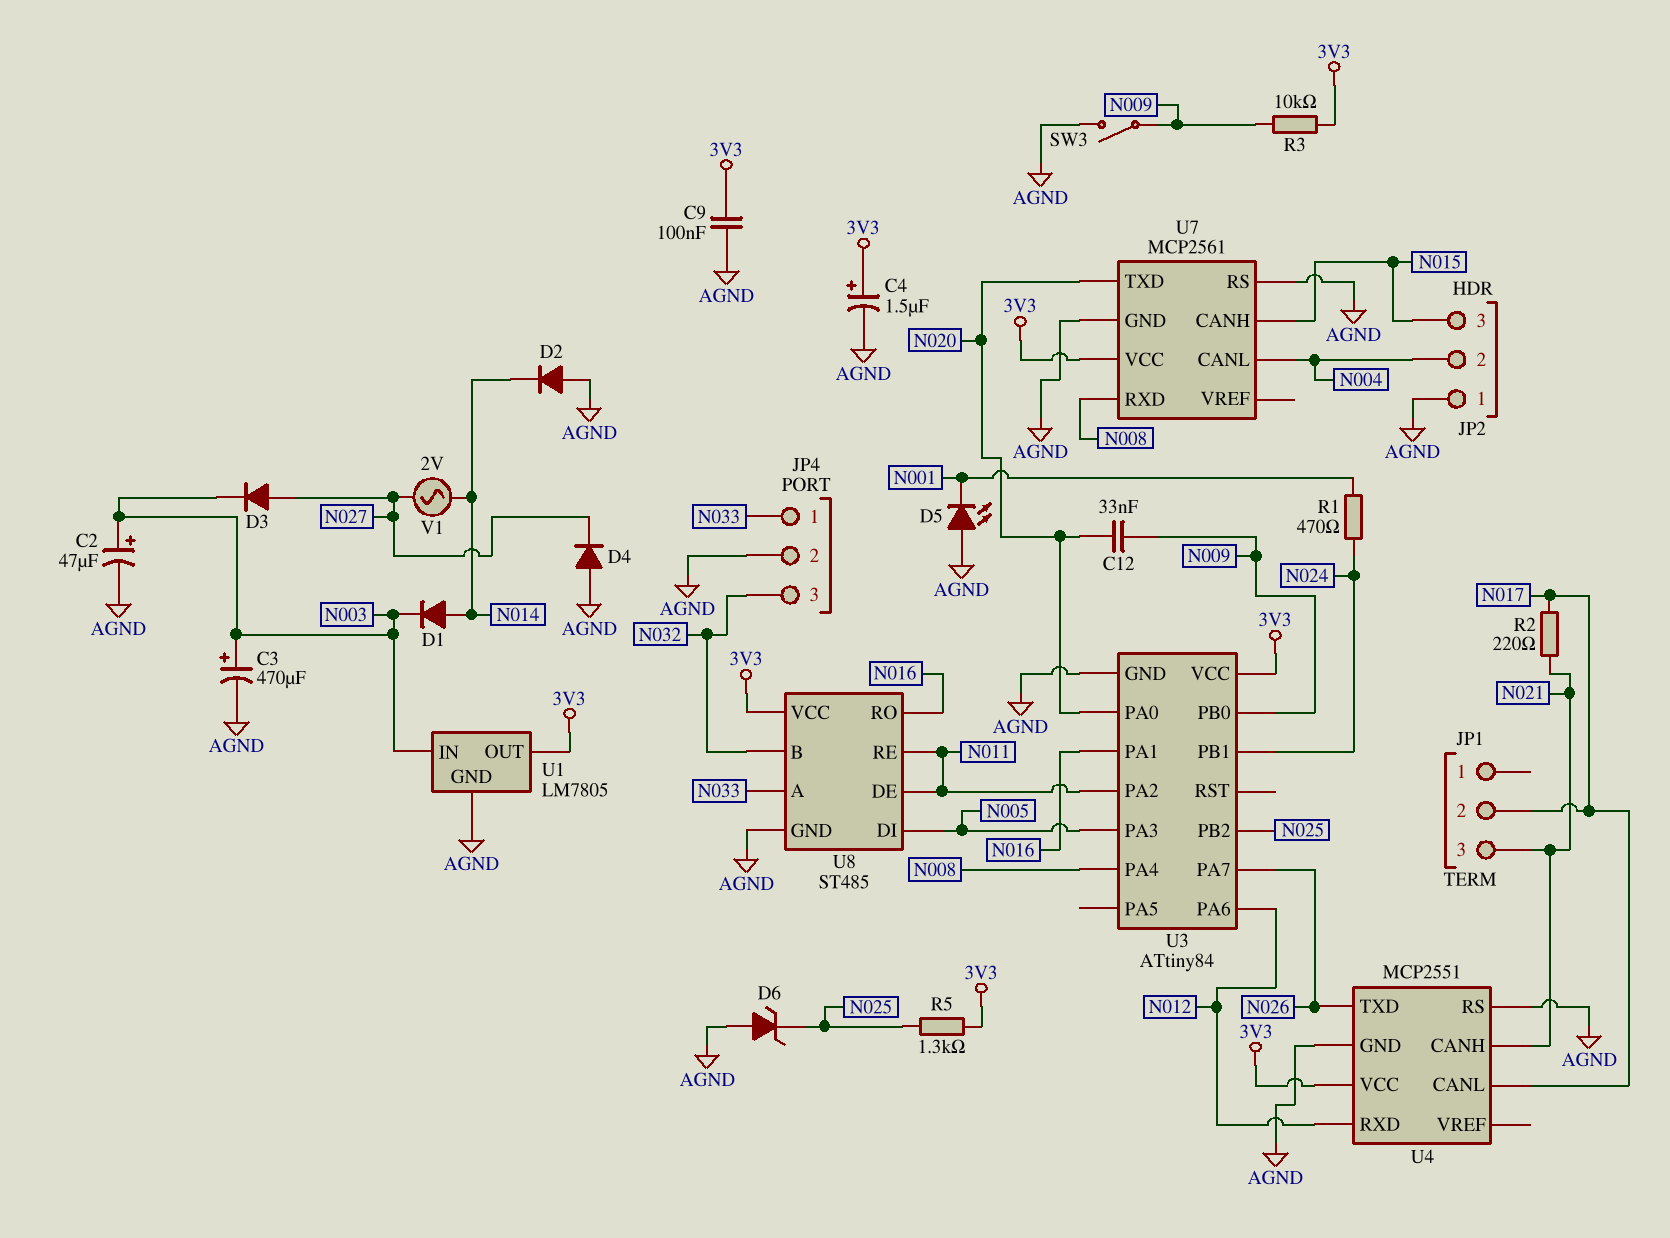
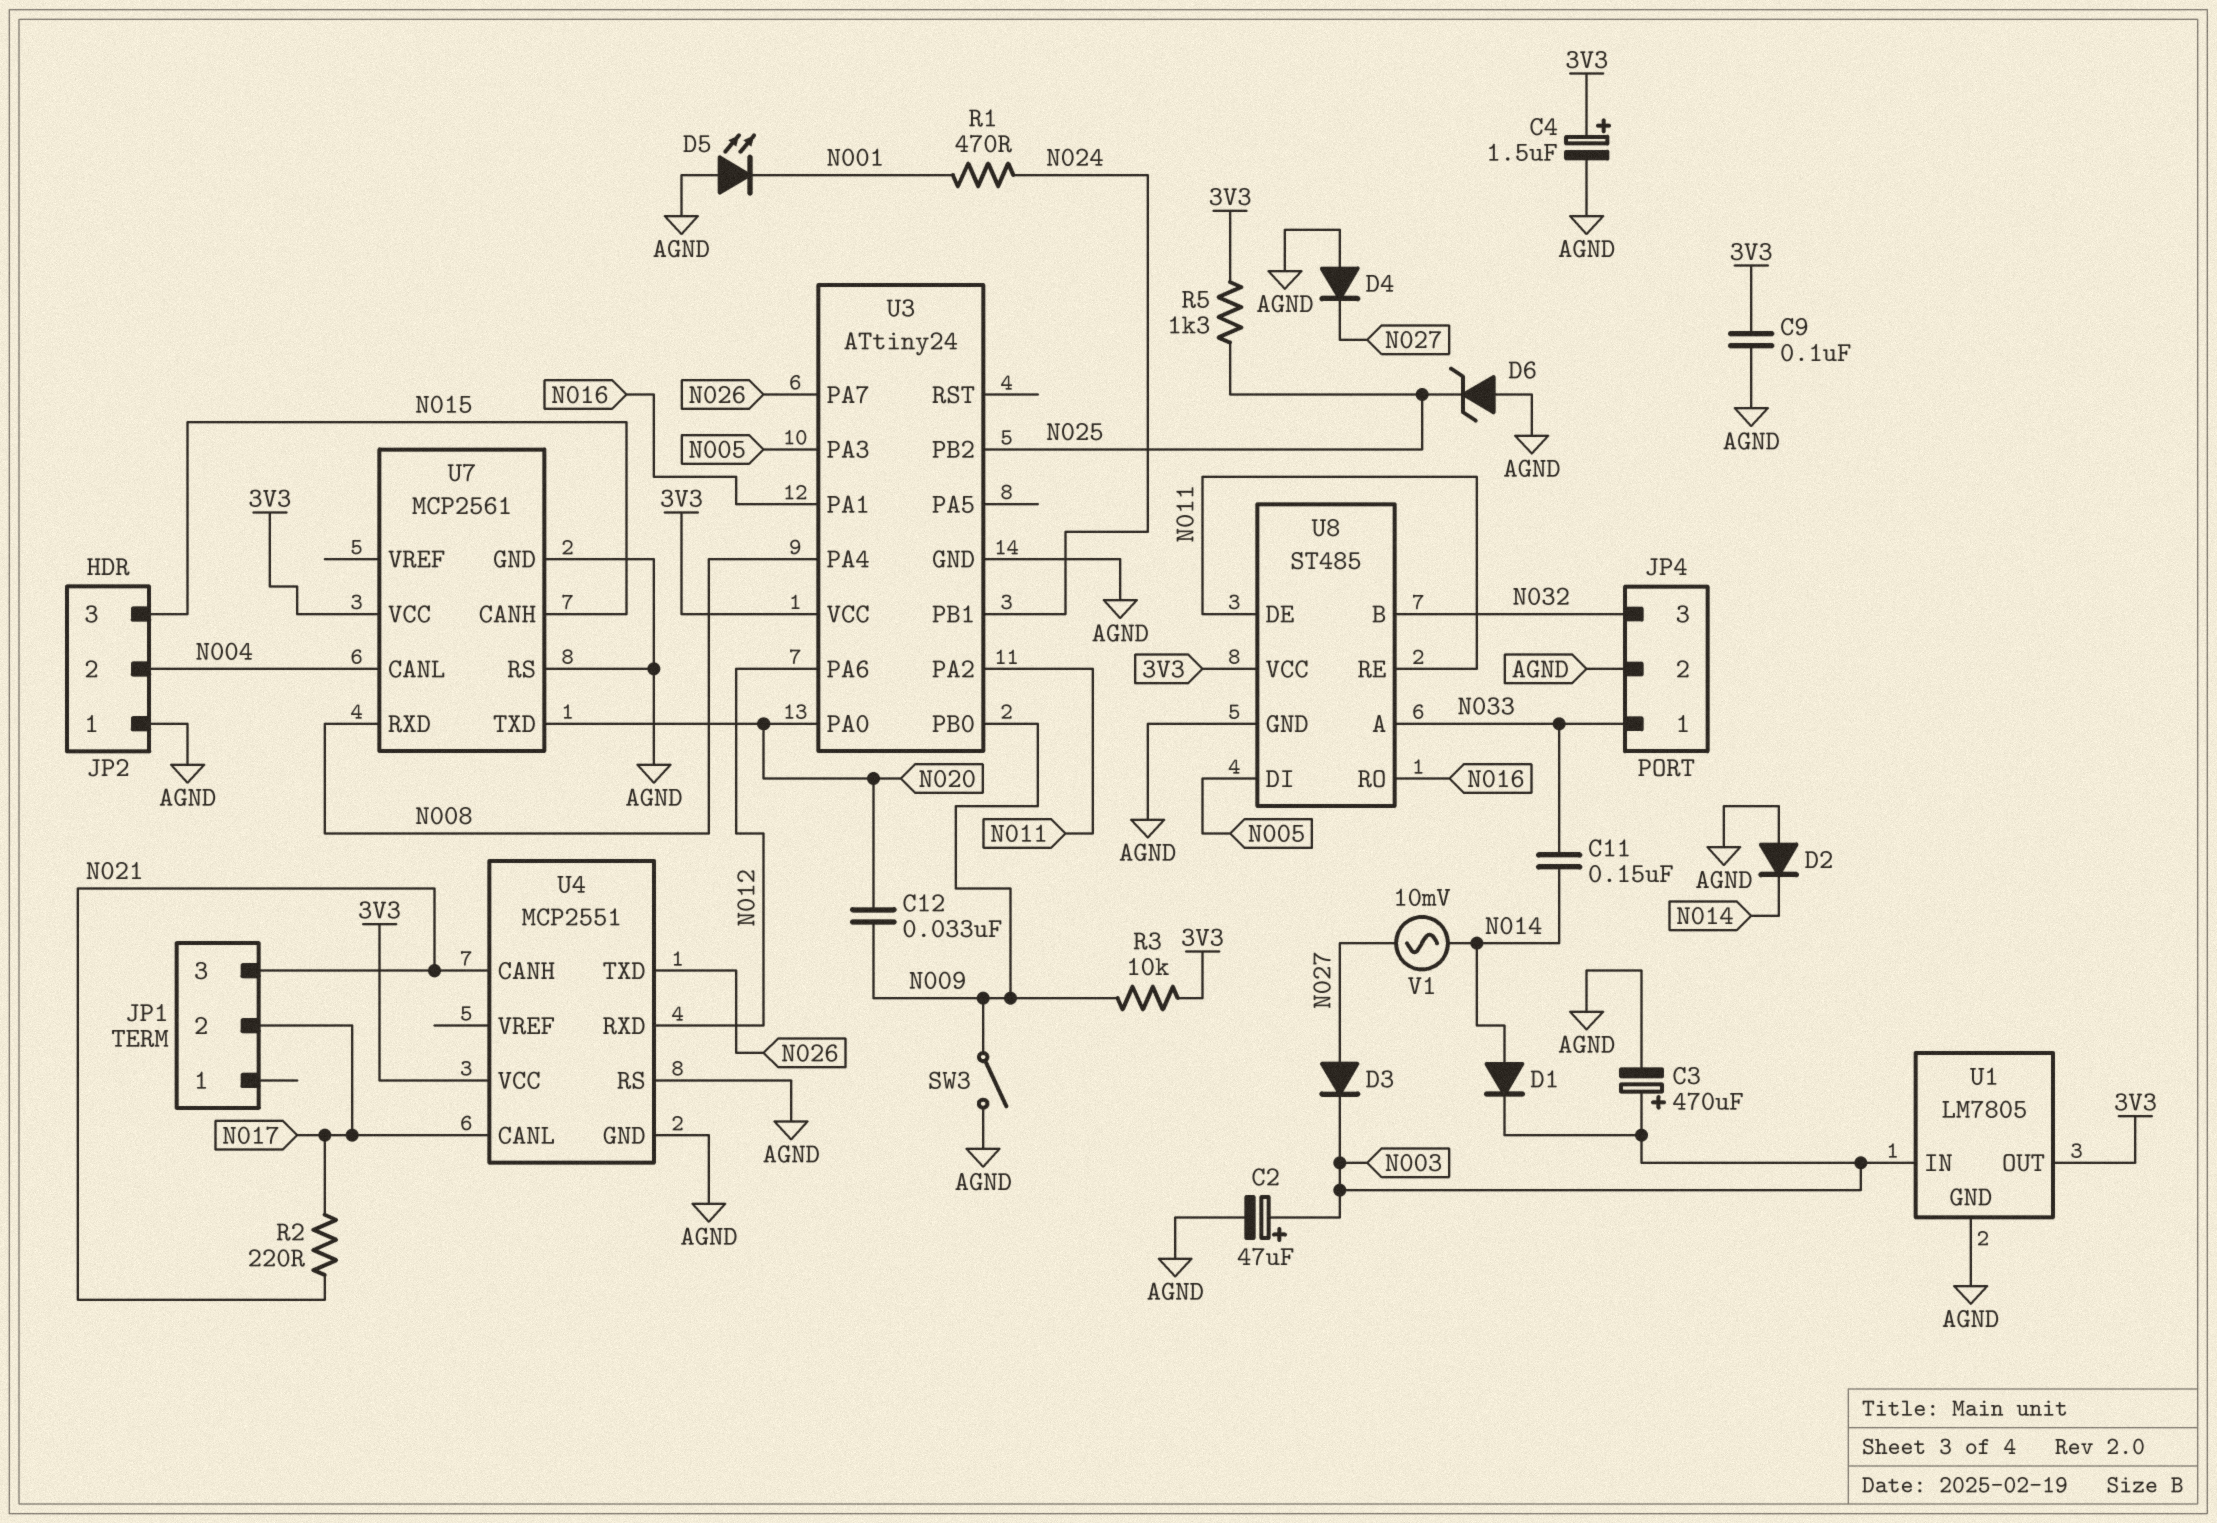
C11: none -> 150nF (N014, N033)
U3: ATtiny84 -> ATtiny24
V1: AC 2V (N014, N027) -> AC 10mV (N014, N027)

